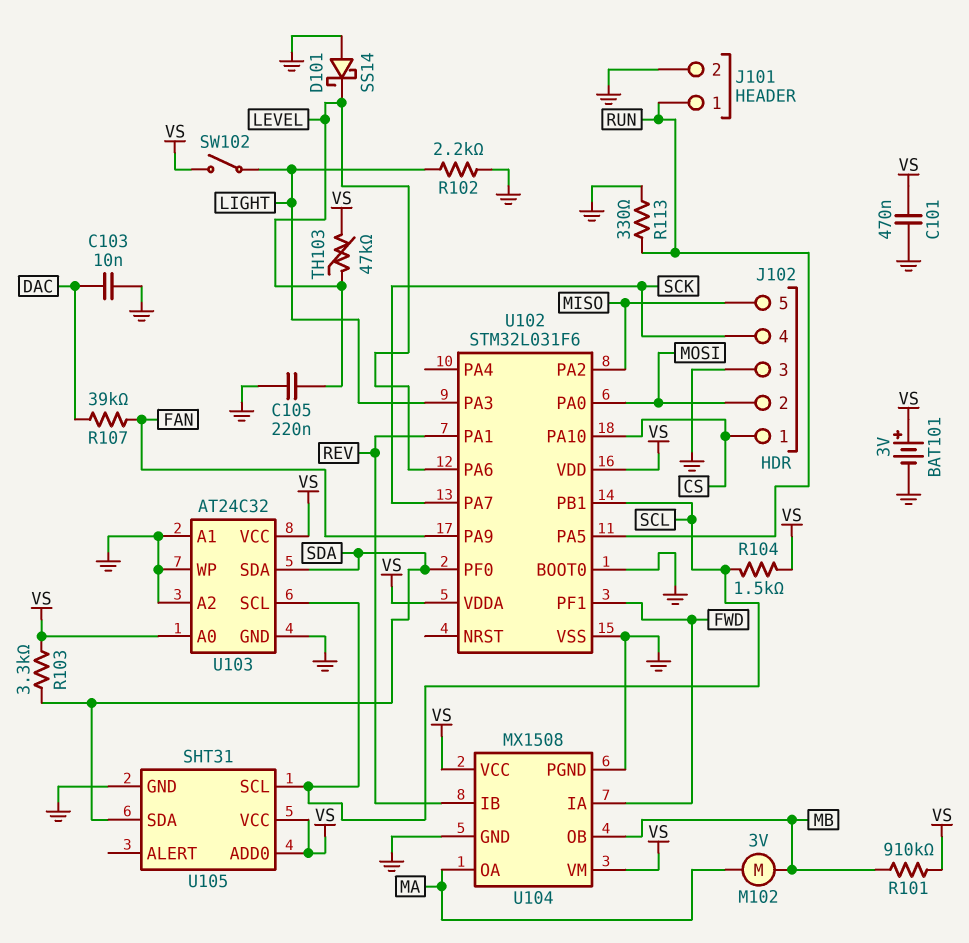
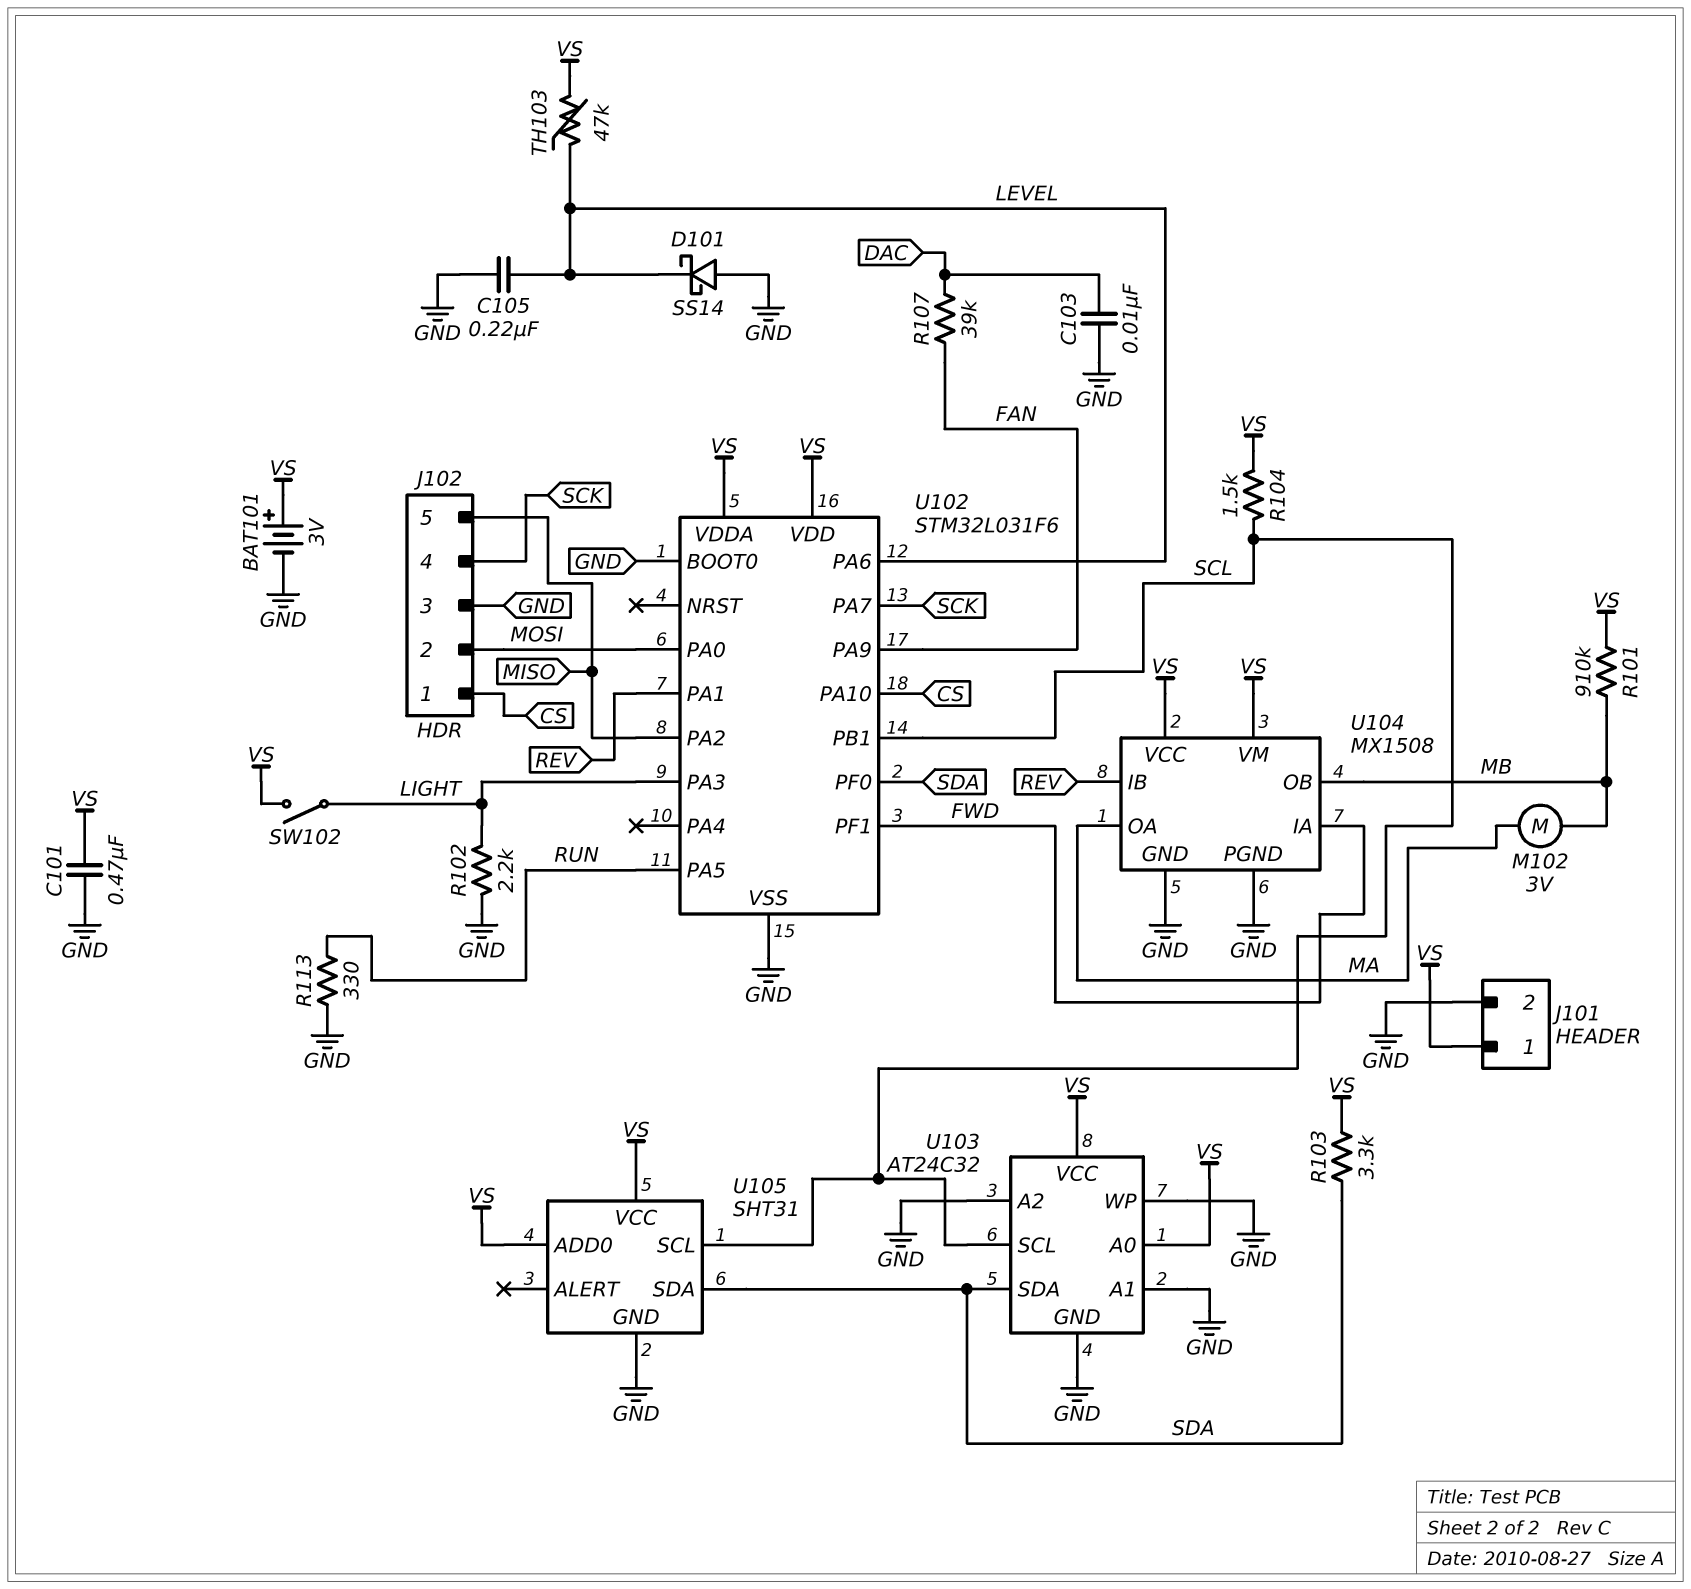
J101 pin 1: RUN -> VS

